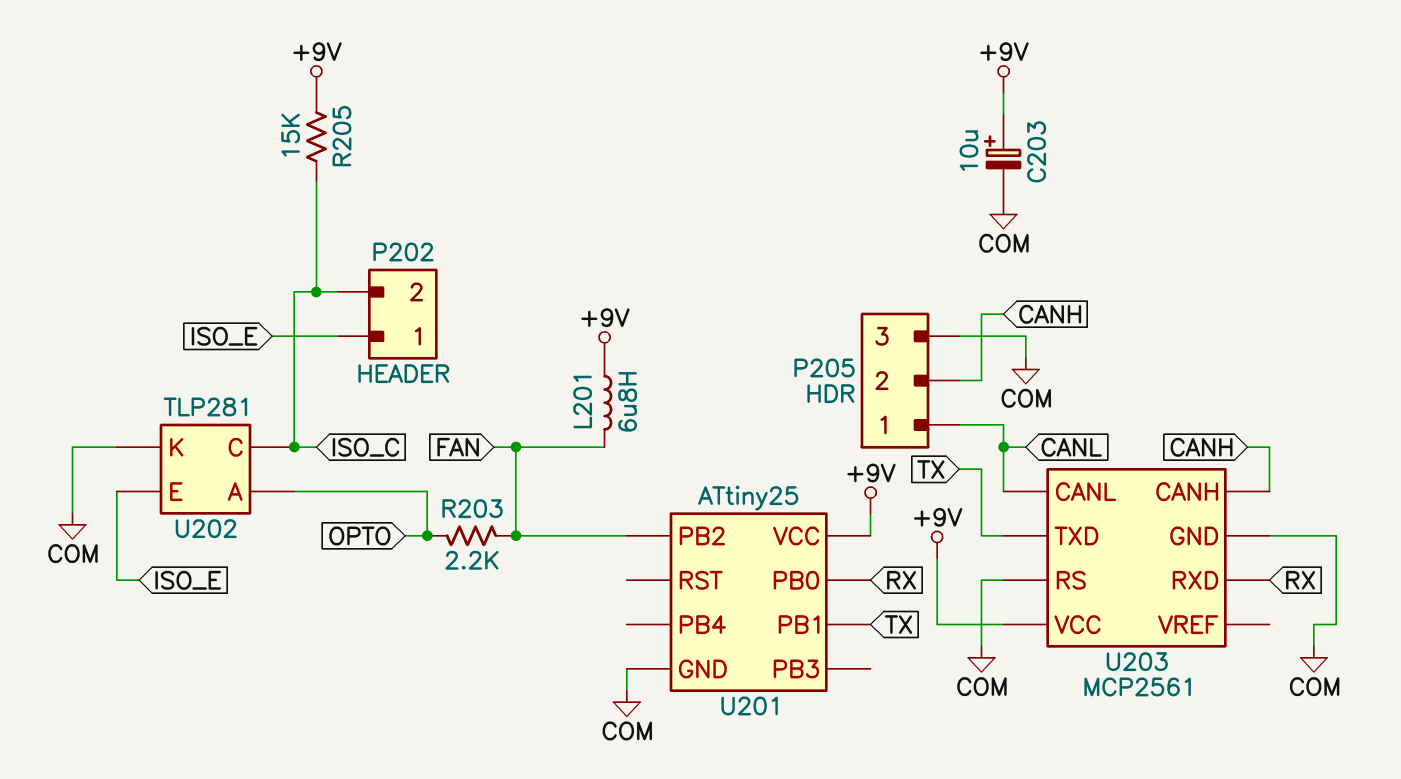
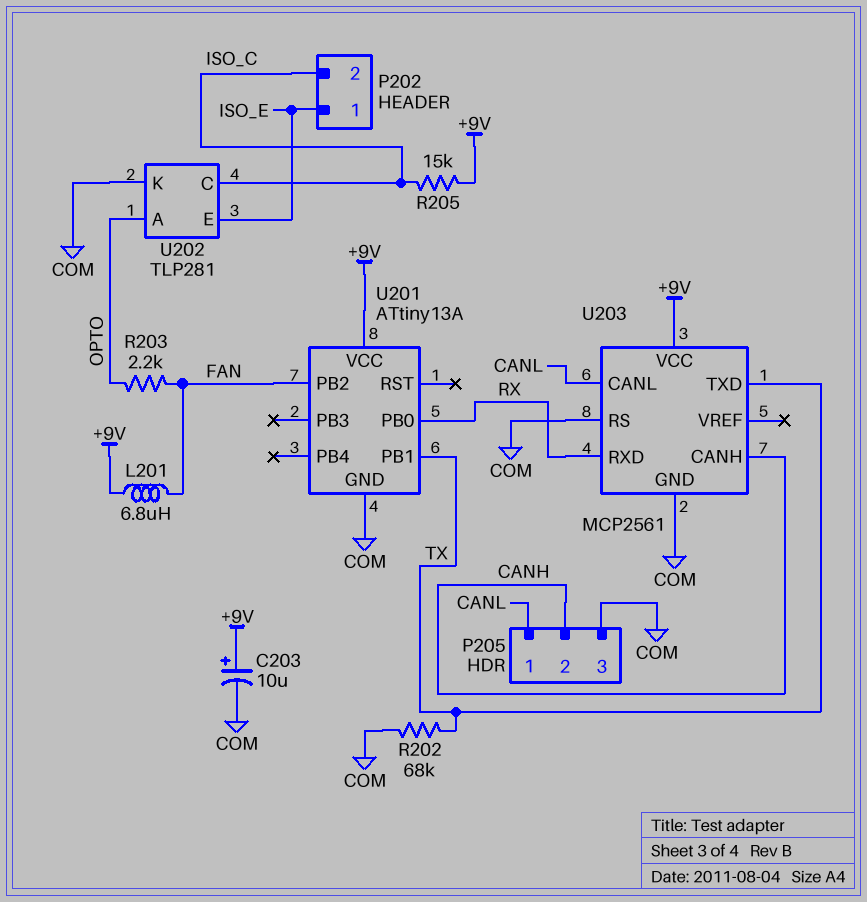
R202: none -> 68k (COM, TX)
U201: ATtiny25 -> ATtiny13A

